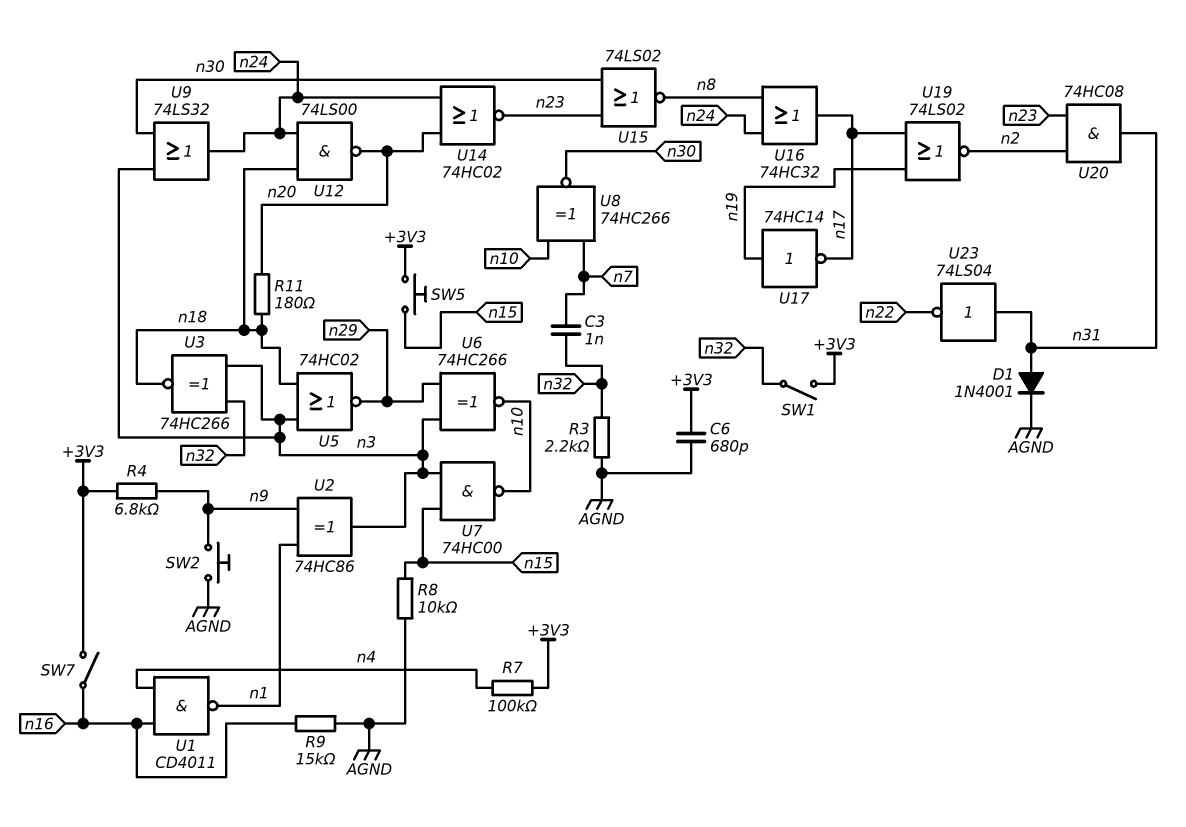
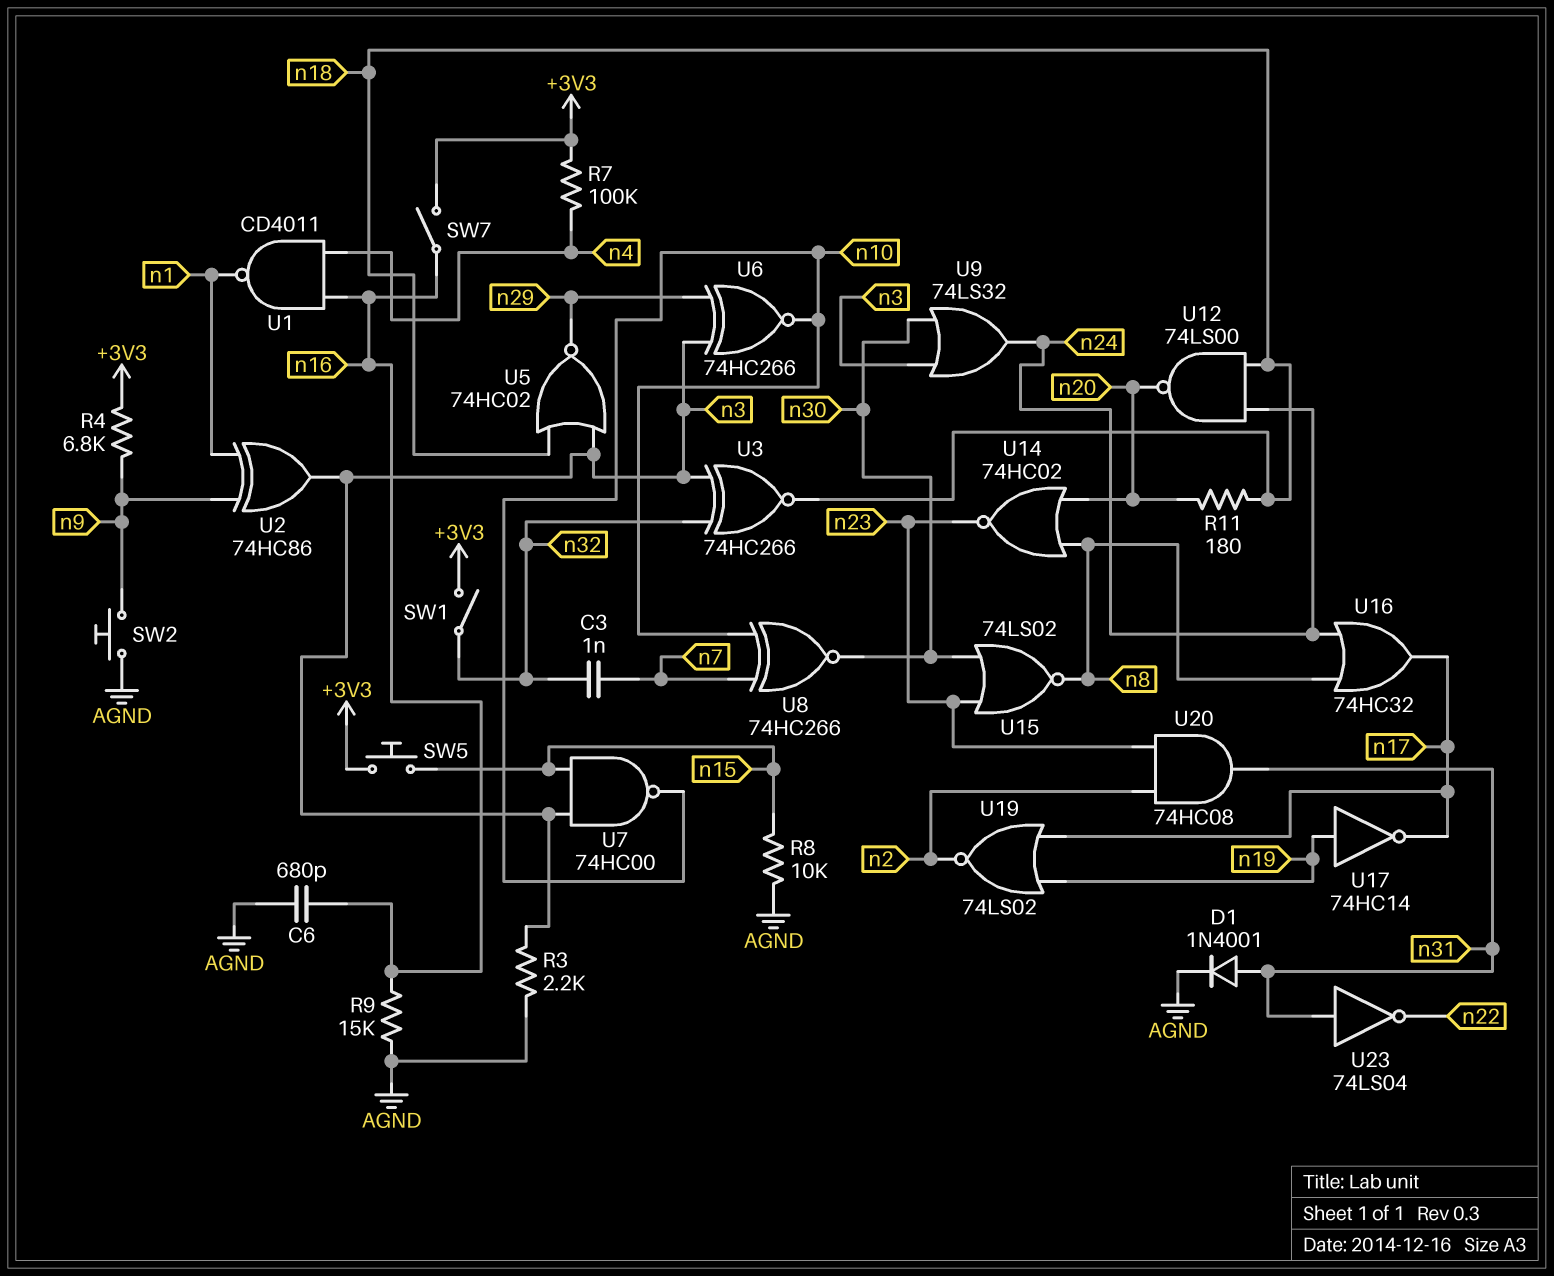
C6: 680pF (+3V3, AGND) -> 680pF (AGND, n16)
R3: 2.2k (AGND, n32) -> 2.2k (AGND, n3)
U14: NOR 74HC02 (in n20, in n24, out n23) -> NOR 74HC02 (in n8, in n20, out n23)

